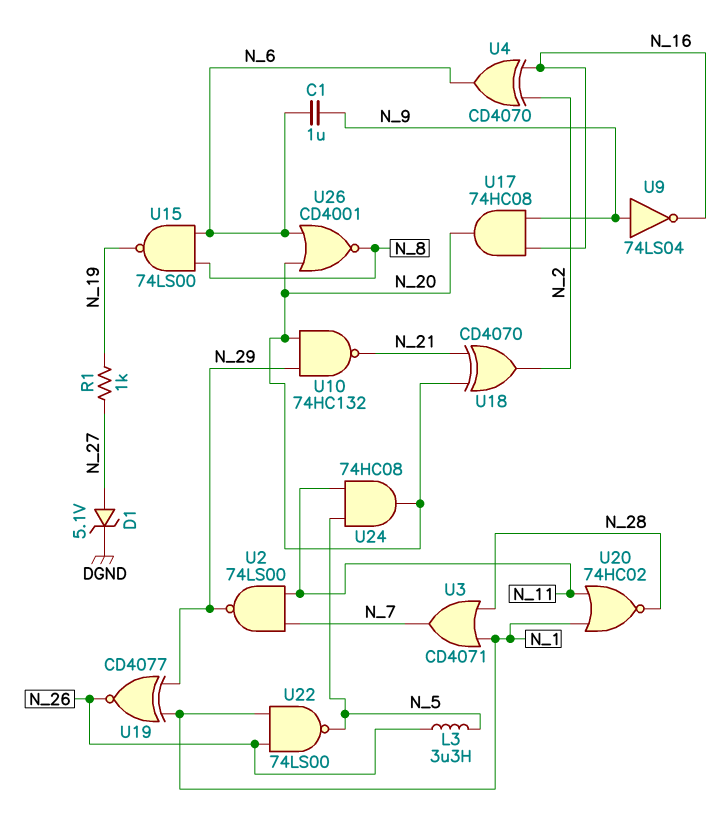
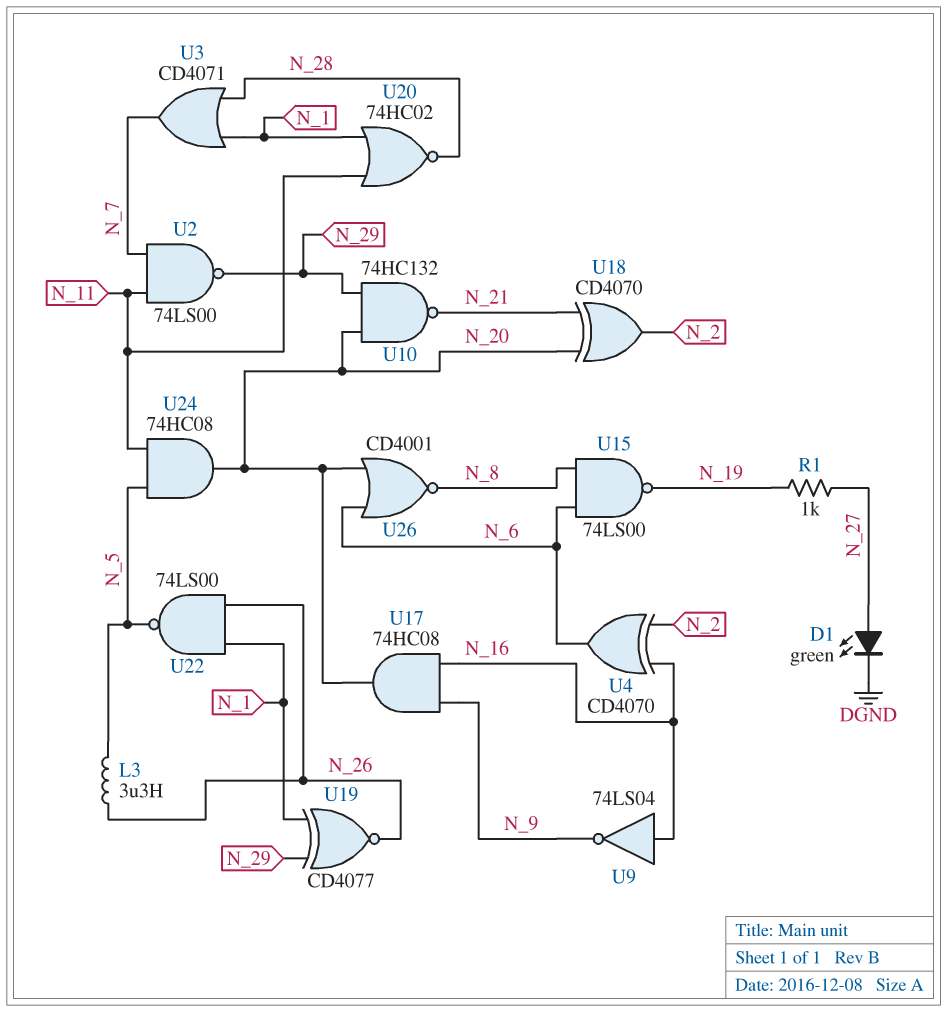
C1: 1uF (N_6, N_9) -> none
D1: zener 5.1V (A N_27, K DGND) -> LED green (A N_27, K DGND)
U9: NOT 74LS04 (in N_9, out N_16) -> NOT 74LS04 (in N_16, out N_9)

